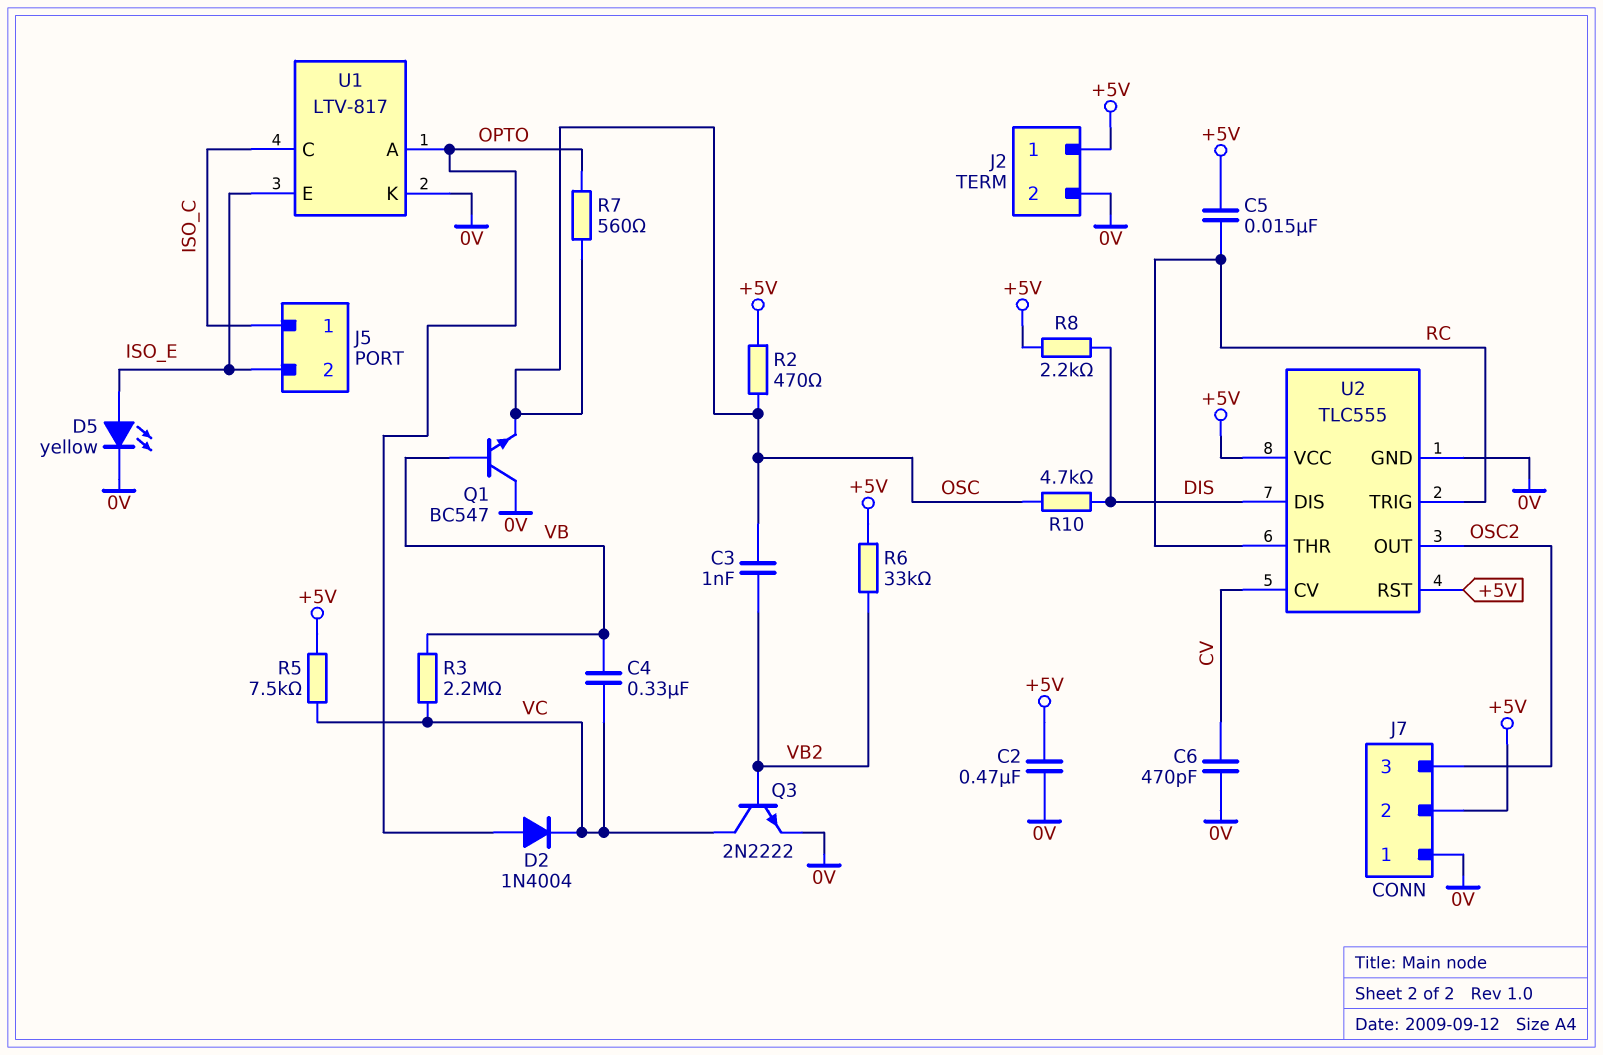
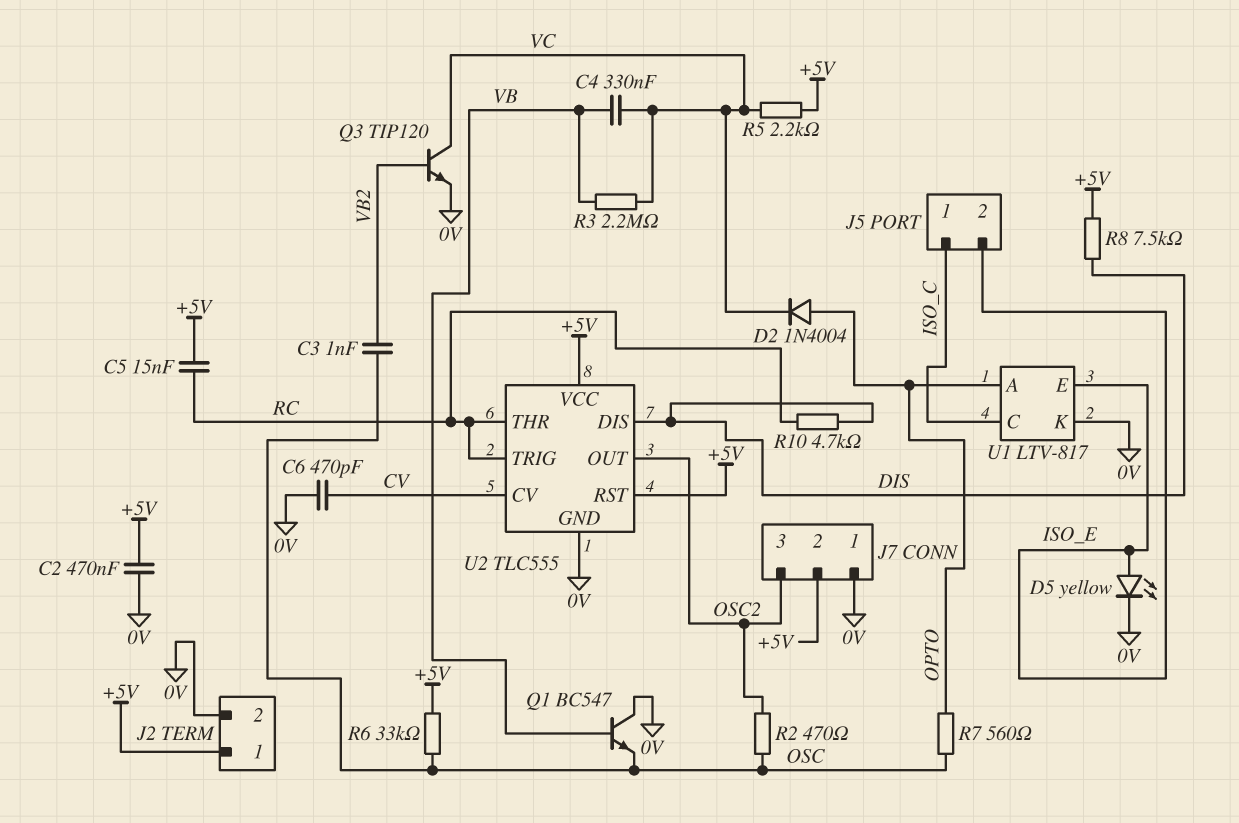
Q3: NPN 2N2222 (B VB2, C VC, E 0V) -> NPN TIP120 (B VB2, C VC, E 0V)
R2: 470 (+5V, OSC) -> 470 (OSC, OSC2)
R5: 7.5k (+5V, VC) -> 2.2k (+5V, VC)
R6: 33k (+5V, VB2) -> 33k (+5V, OSC)
R8: 2.2k (+5V, DIS) -> 7.5k (+5V, DIS)
R10: 4.7k (DIS, OSC) -> 4.7k (DIS, RC)

